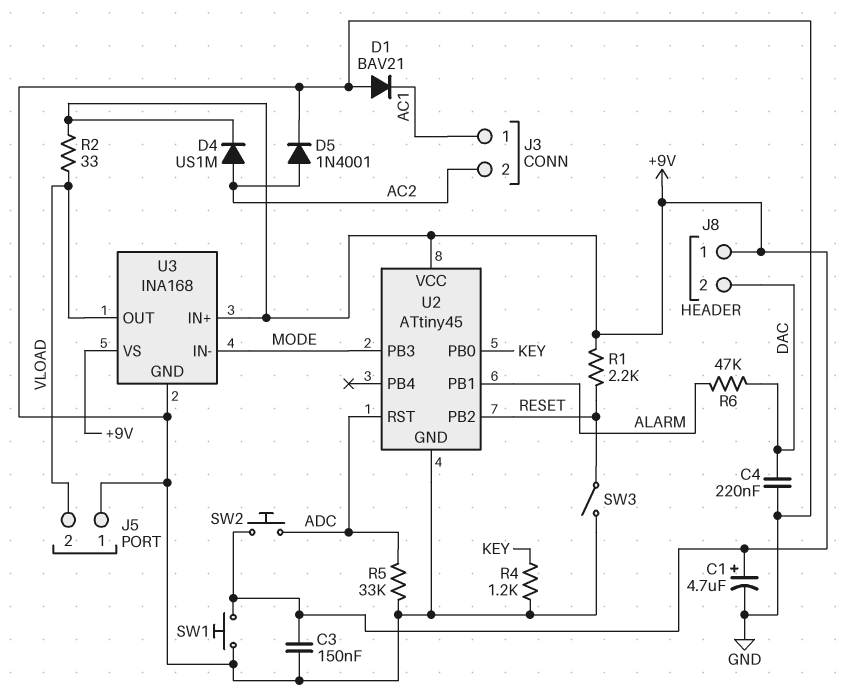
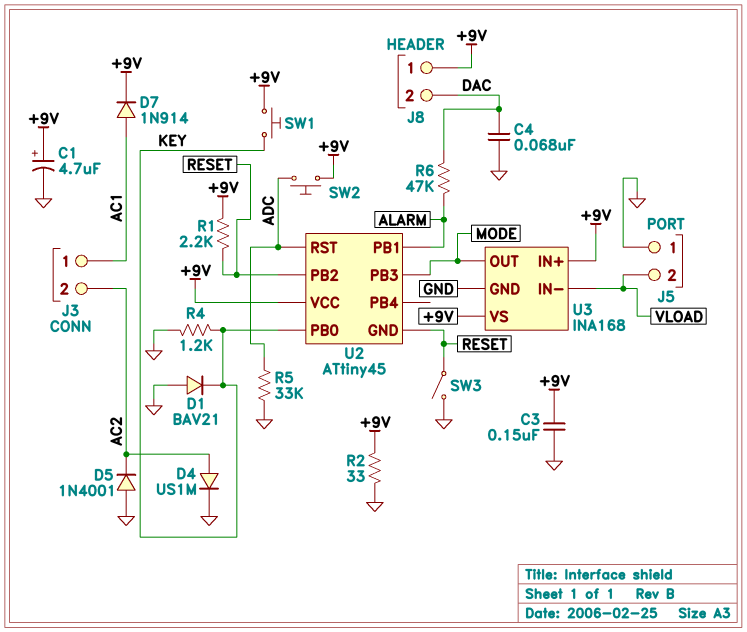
C4: 220nF (DAC, GND) -> 68nF (DAC, GND)
D1: diode BAV21 (A GND, K AC1) -> diode BAV21 (A GND, K KEY)
D4: diode US1M (A AC2, K +9V) -> diode US1M (A AC2, K GND)
D5: diode 1N4001 (A AC2, K GND) -> diode 1N4001 (A GND, K AC2)
D7: none -> diode 1N914 (A AC1, K +9V)
R2: 33 (+9V, VLOAD) -> 33 (+9V, GND)
SW1: button (+9V, GND) -> button (+9V, KEY)
U2 pin GND: GND -> RESET
U3 pin IN-: MODE -> VLOAD
U3 pin OUT: VLOAD -> MODE

